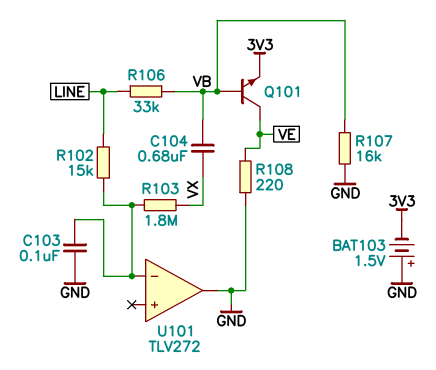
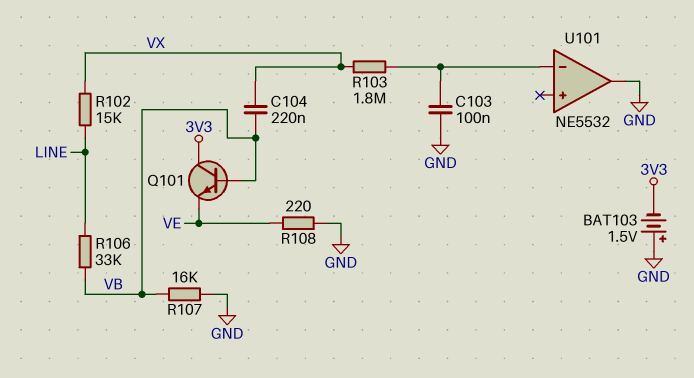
C104: 680nF (VB, VX) -> 220nF (VB, VX)
Q101: NPN (B VB, C VE, E 3V3) -> NPN (B VB, C 3V3, E VE)
R102: 15k (LINE, U101/in-) -> 15k (LINE, VX)
U101: TLV272 -> NE5532

